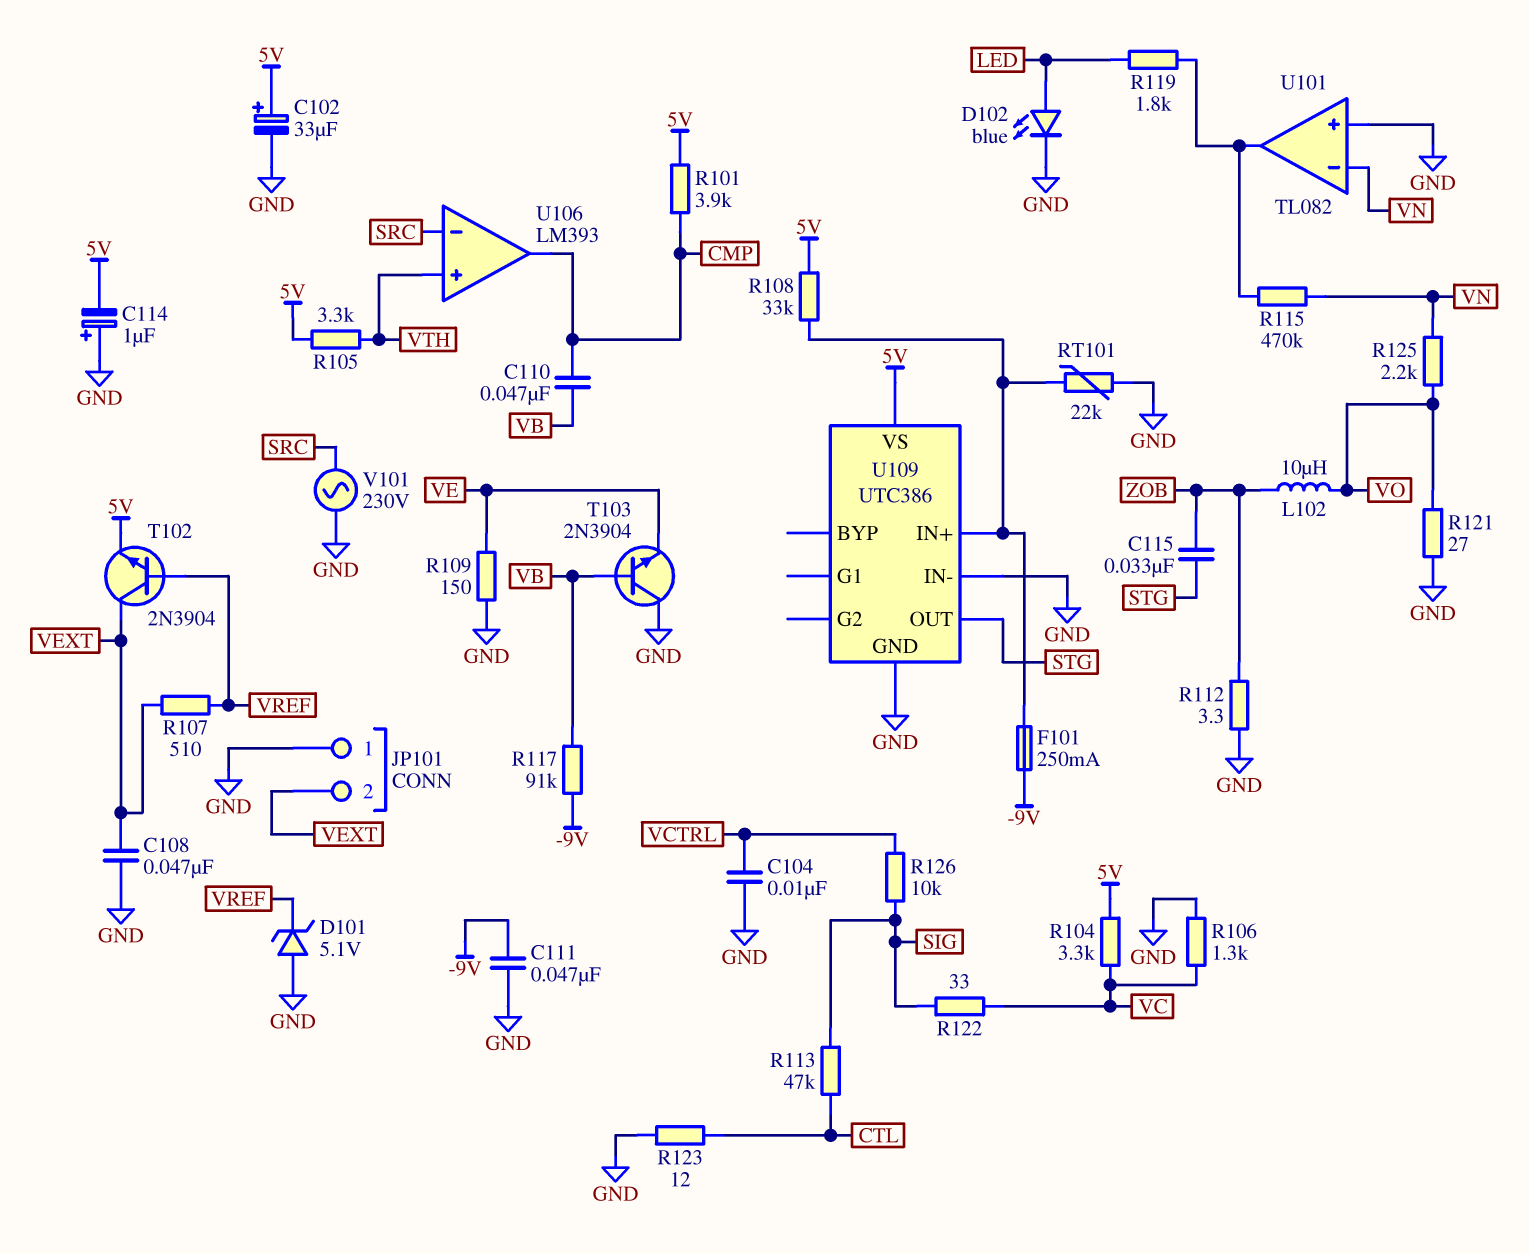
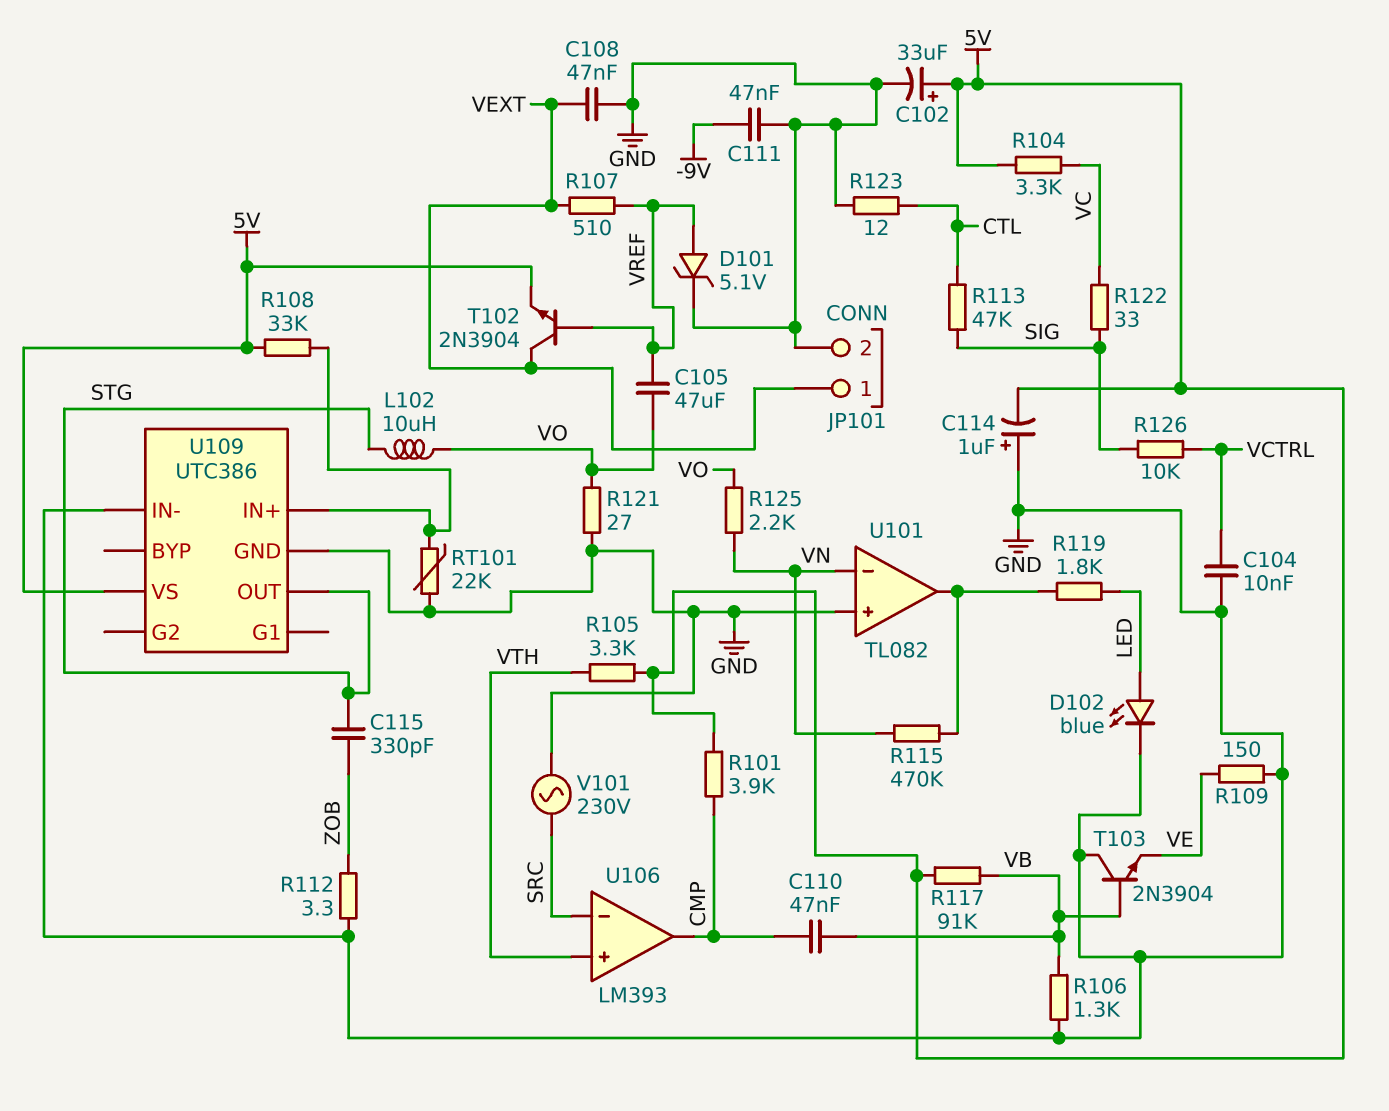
C105: none -> 47uF (VO, VREF)
C115: 33nF (STG, ZOB) -> 330pF (STG, ZOB)
D101: zener 5.1V (A GND, K VREF) -> zener 5.1V (A VREF, K GND)
F101: 250mA (-9V, U109/IN+) -> none
JP101 pin 1: GND -> VEXT
JP101 pin 2: VEXT -> GND
L102: 10uH (VO, ZOB) -> 10uH (STG, VO)
R106: 1.3k (GND, VC) -> 1.3k (GND, VB)
R117: 91k (-9V, VB) -> 91k (5V, VB)

